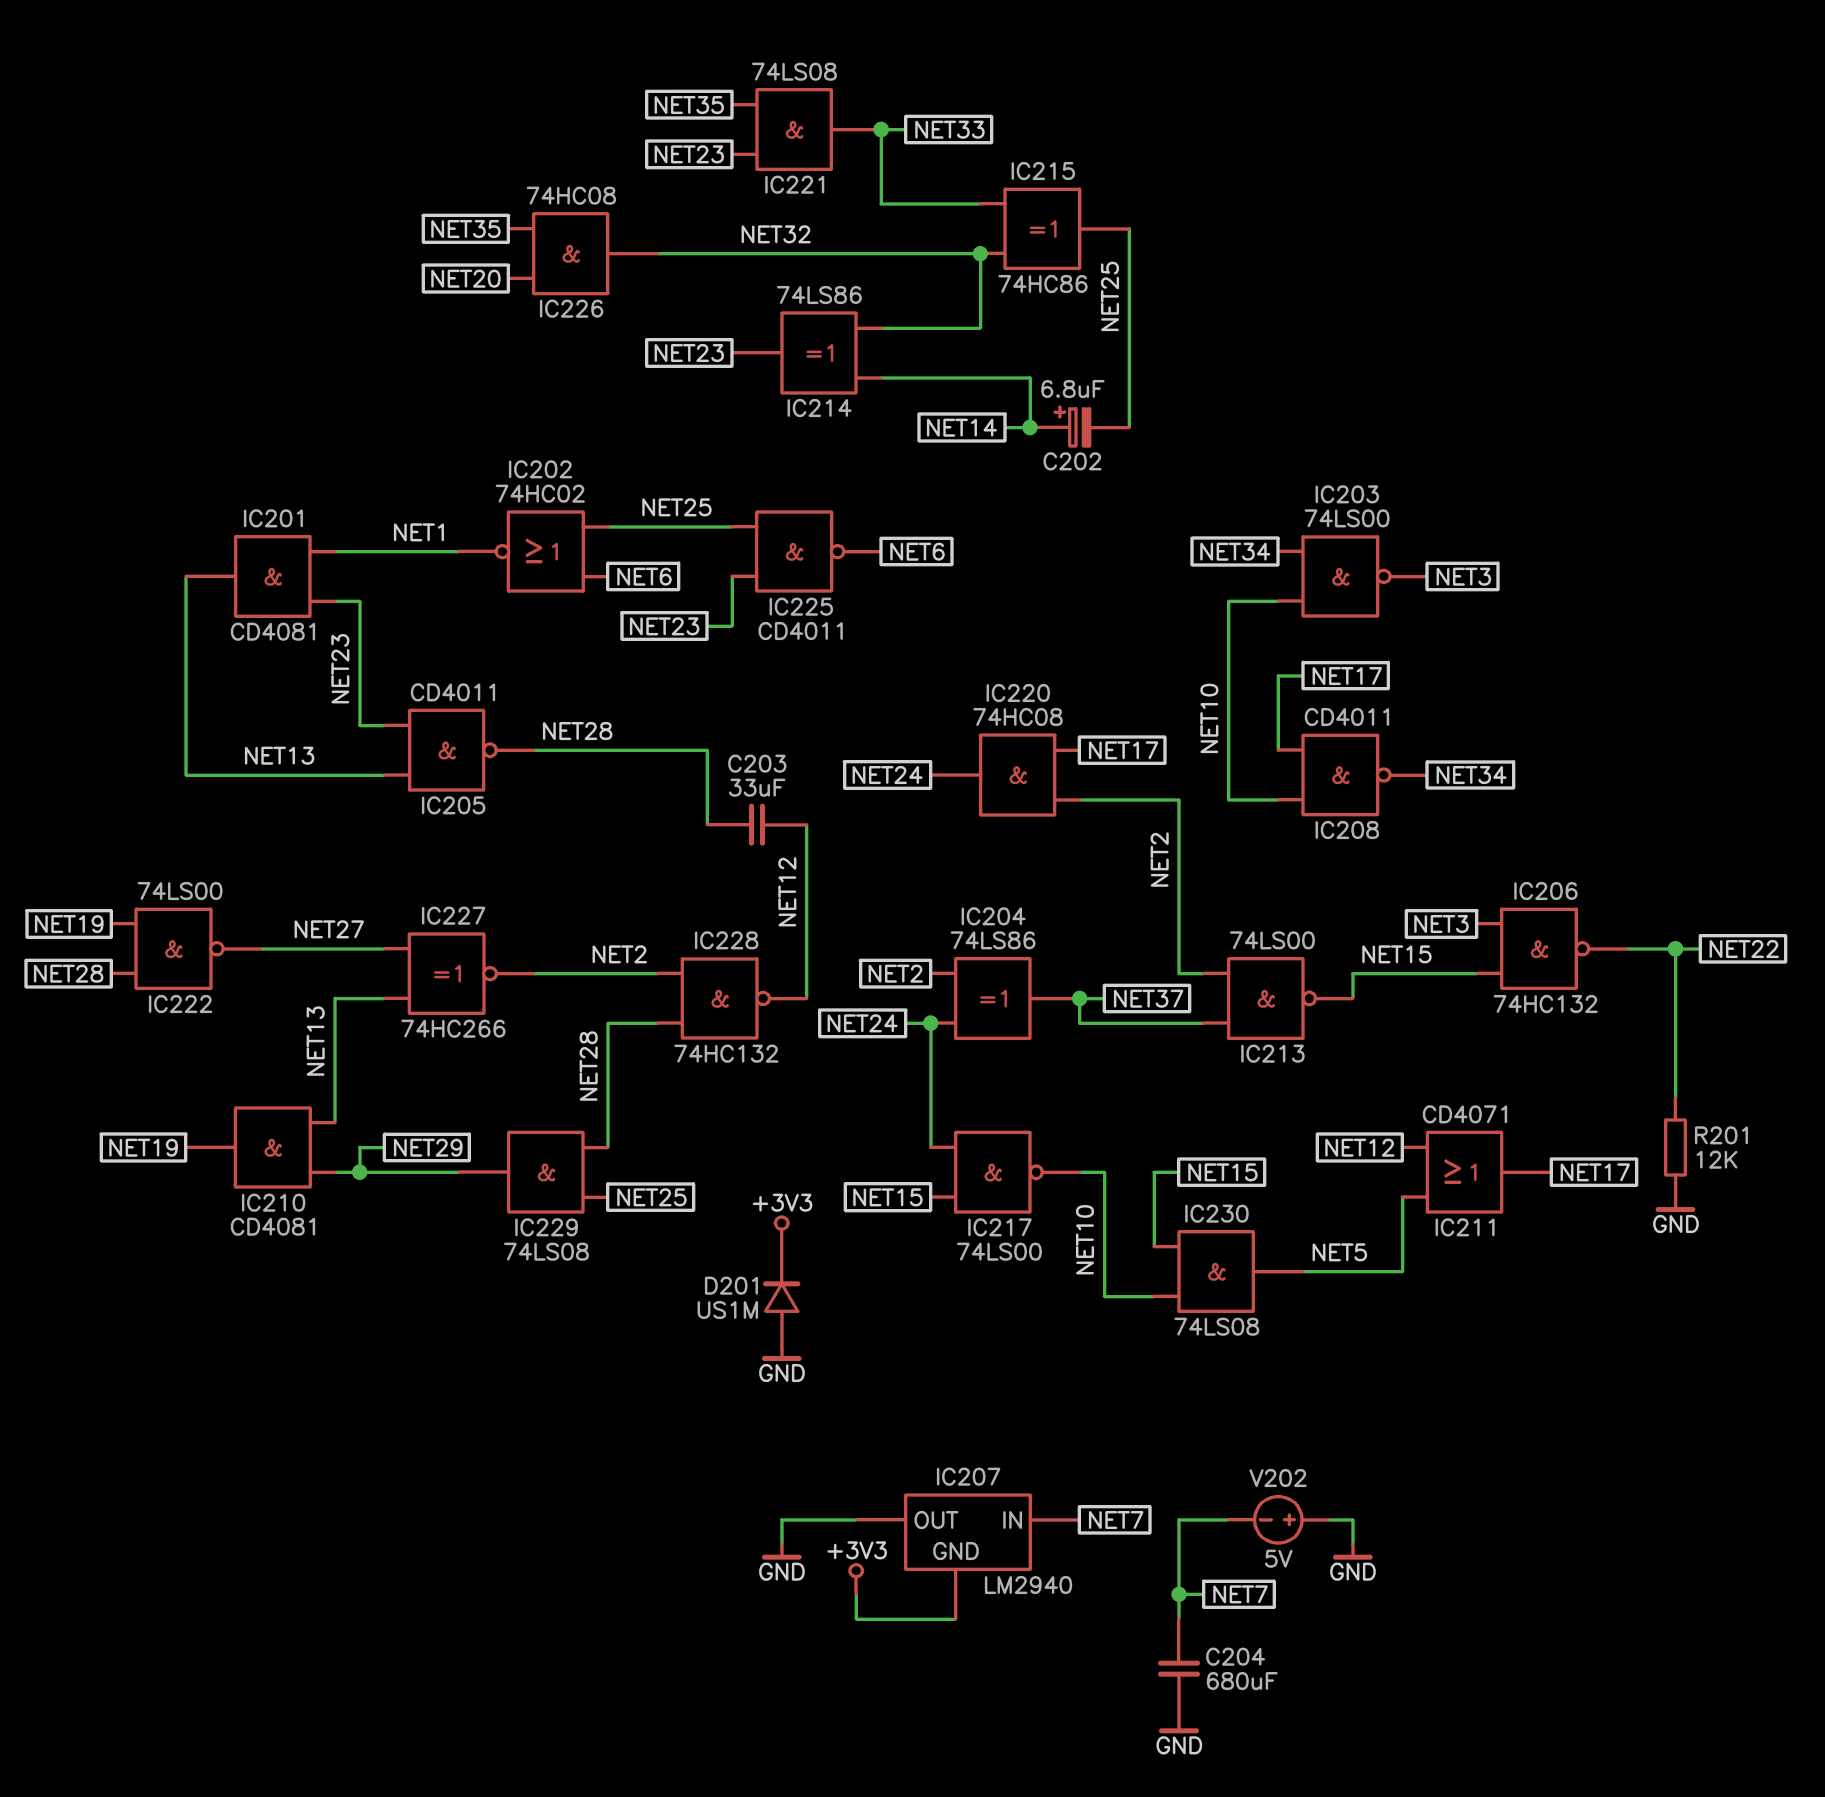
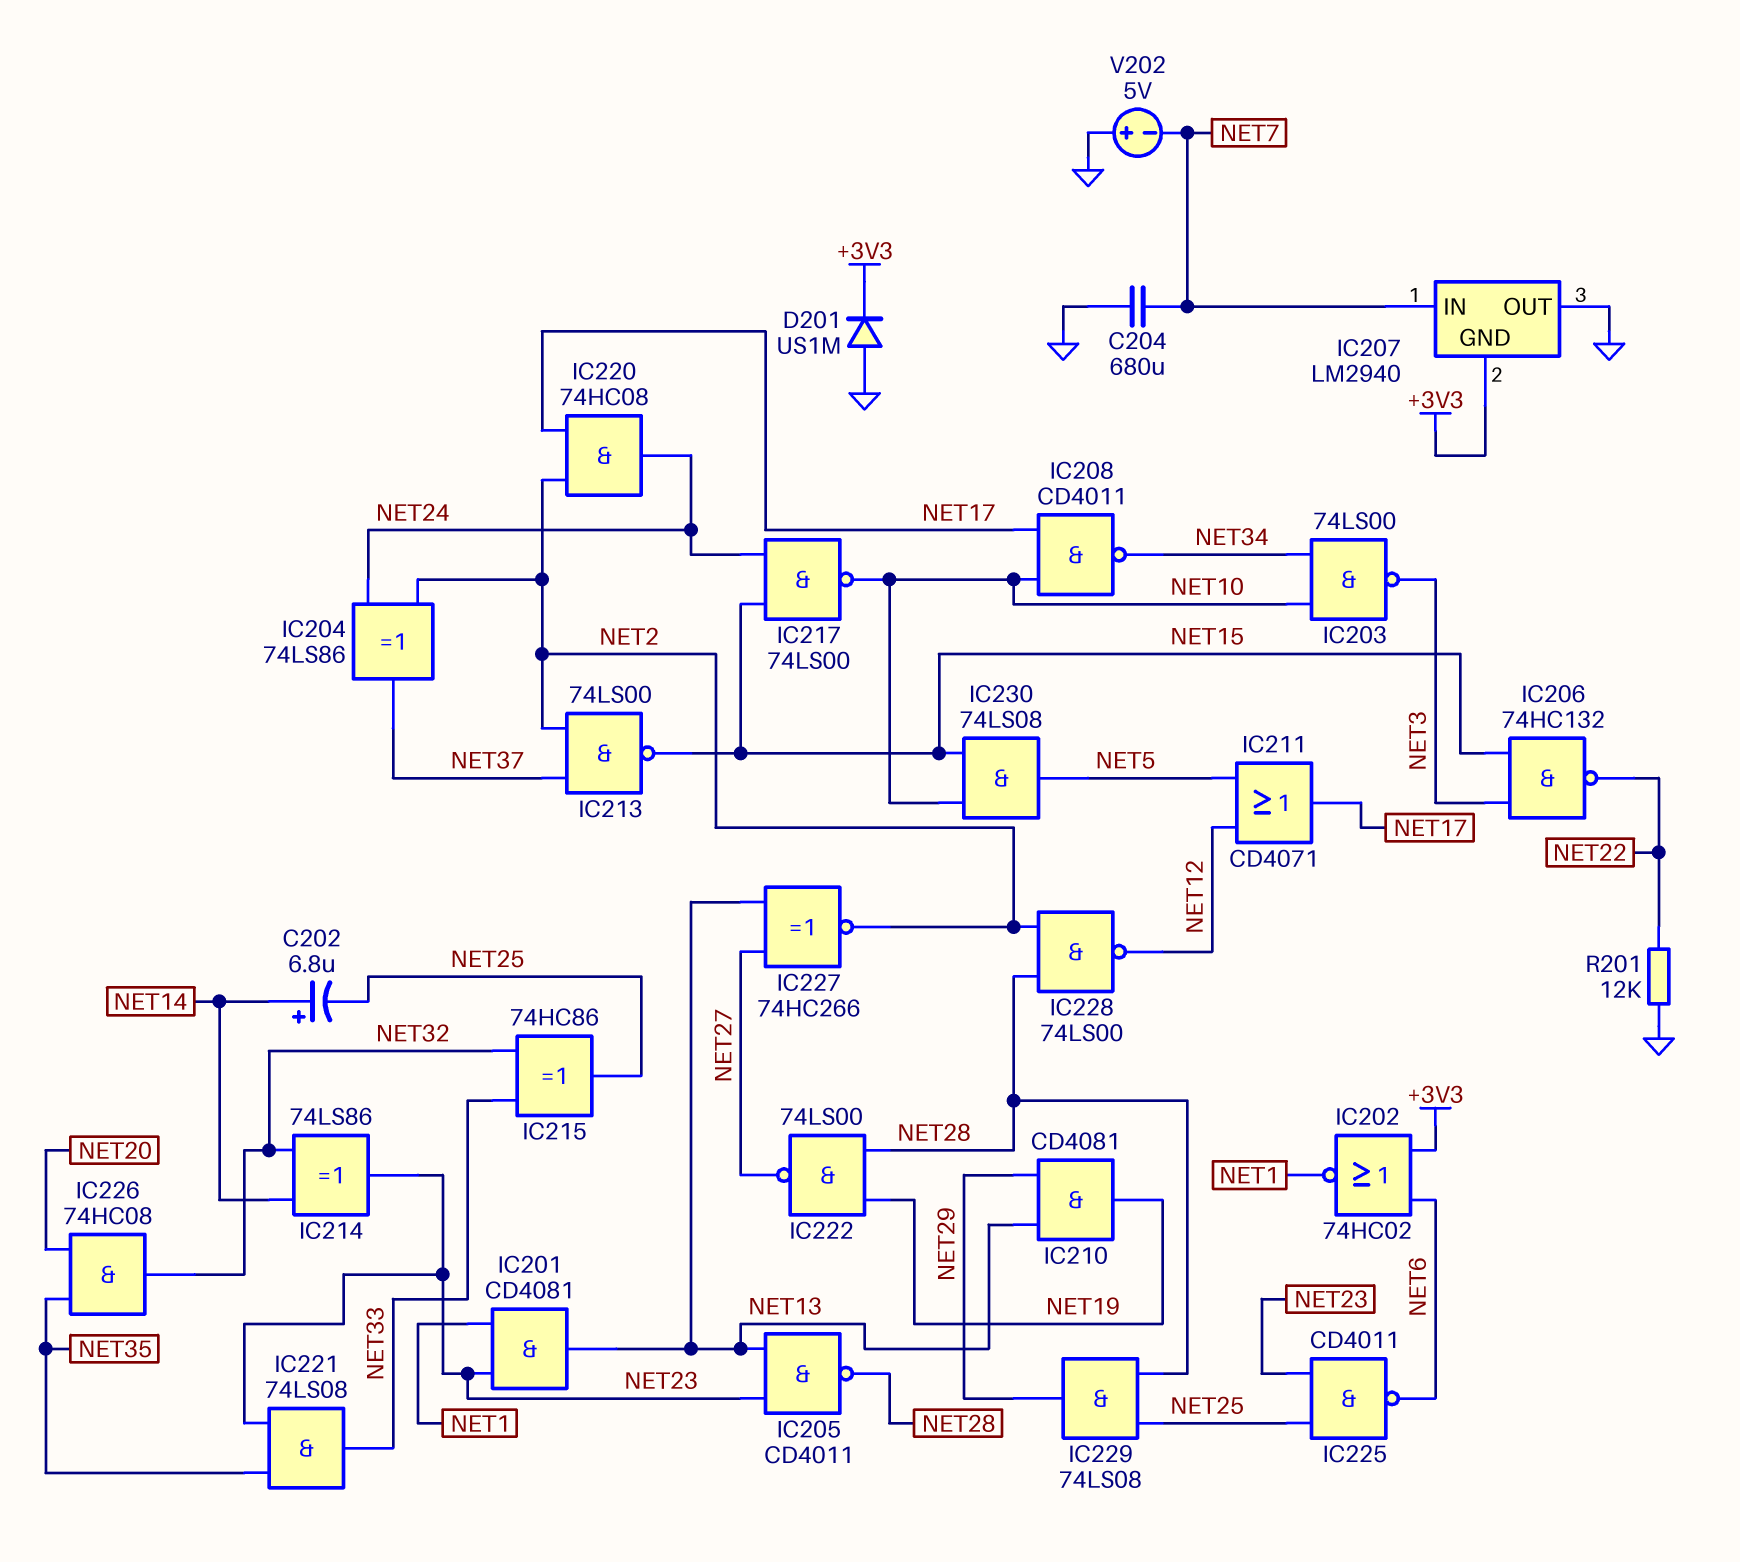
C203: 33uF (NET12, NET28) -> none
IC202: NOR 74HC02 (in NET6, in NET25, out NET1) -> NOR 74HC02 (in +3V3, in NET6, out NET1)
IC228: NAND 74HC132 (in NET2, in NET28, out NET12) -> NAND 74LS00 (in NET2, in NET28, out NET12)

